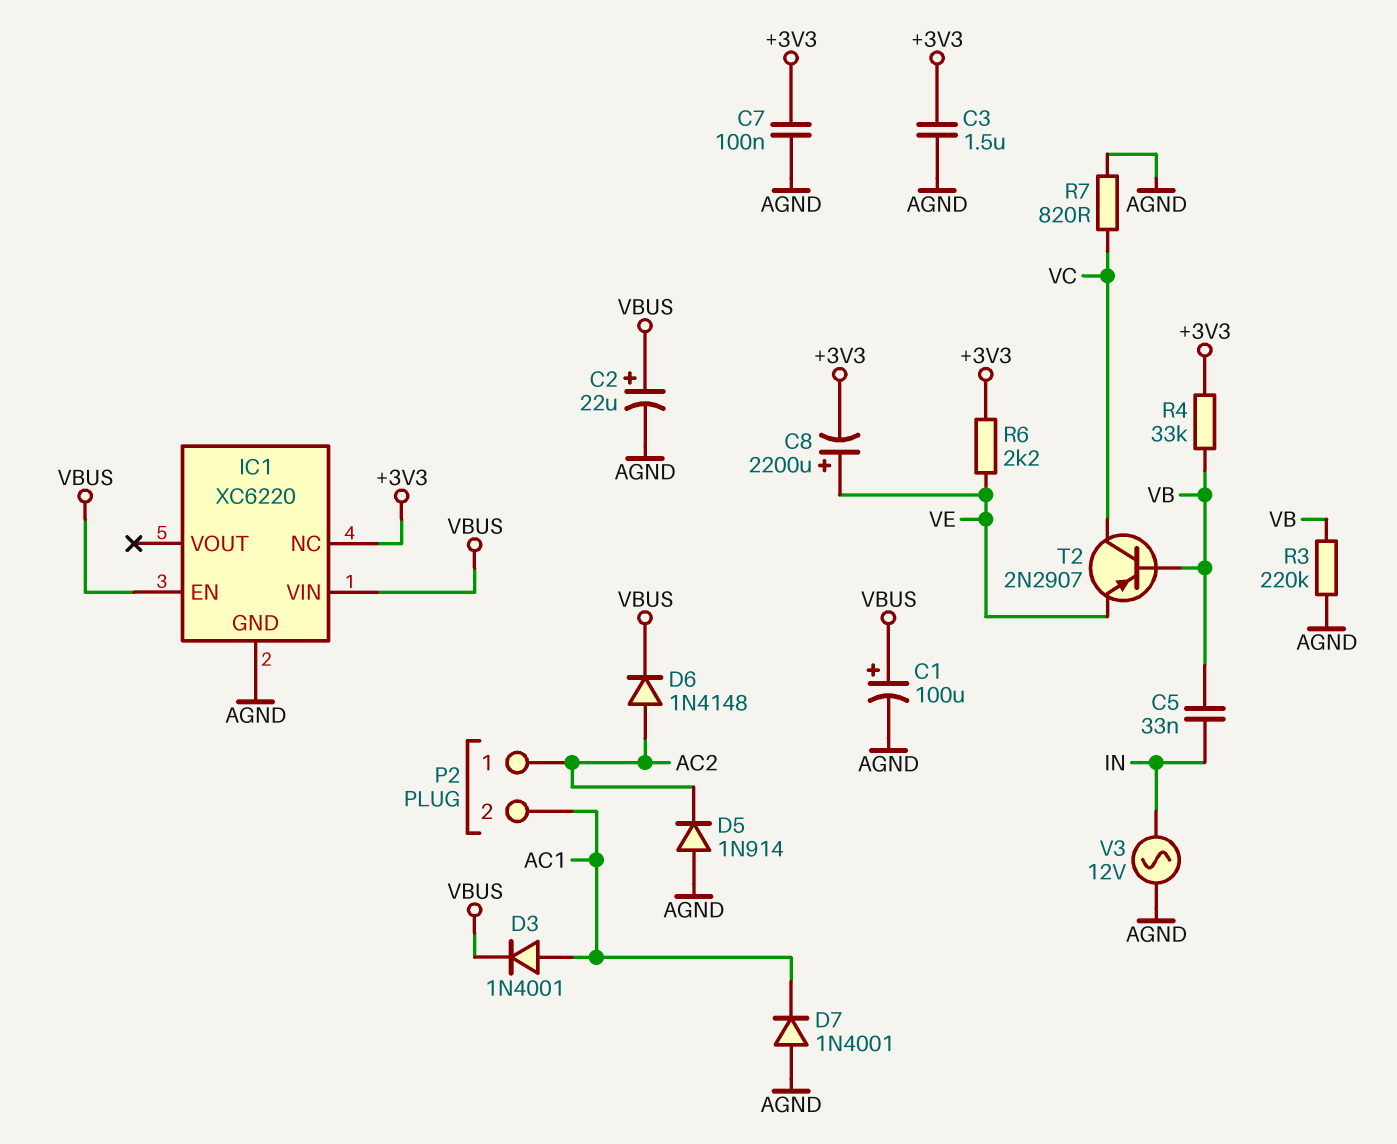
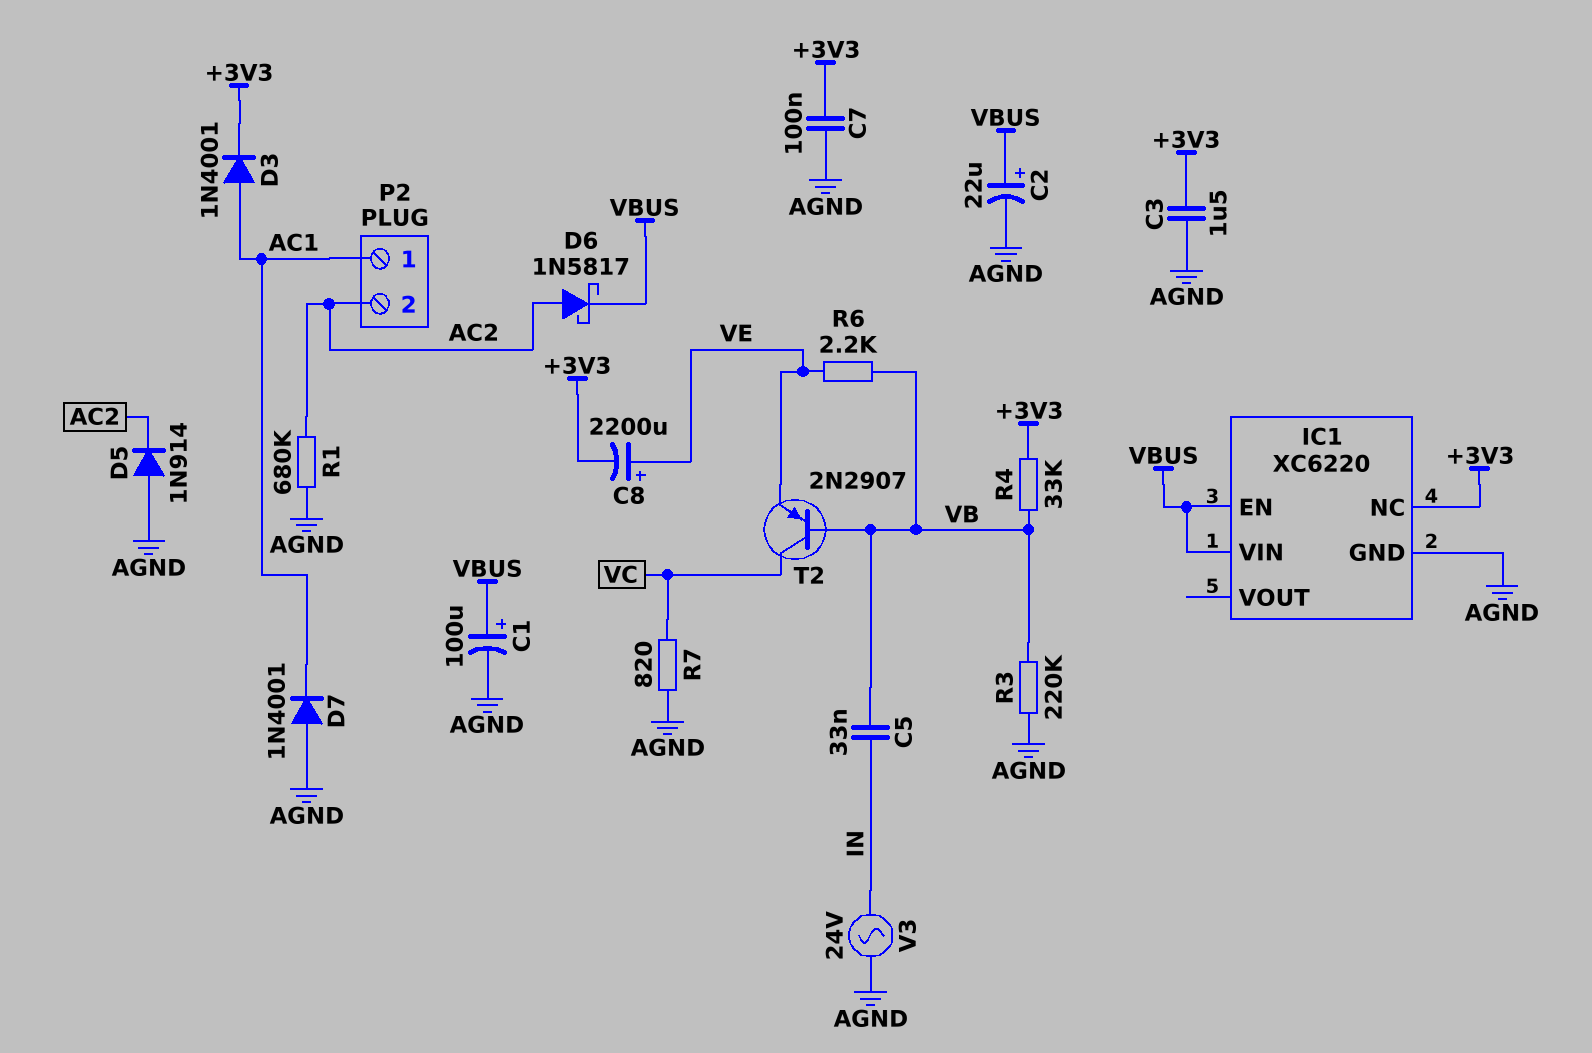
D3: diode 1N4001 (A AC1, K VBUS) -> diode 1N4001 (A AC1, K +3V3)
D6: diode 1N4148 (A AC2, K VBUS) -> schottky 1N5817 (A AC2, K VBUS)
P2 pin 1: AC2 -> AC1
P2 pin 2: AC1 -> AC2
R1: none -> 680k (AC2, AGND)
R6: 2.2k (+3V3, VE) -> 2.2k (VB, VE)
V3: AC 12V (AGND, IN) -> AC 24V (AGND, IN)

